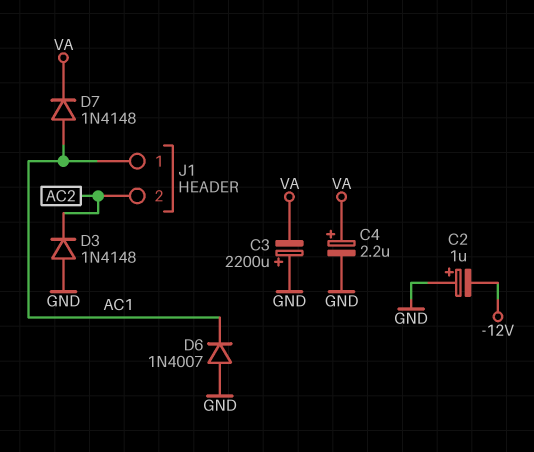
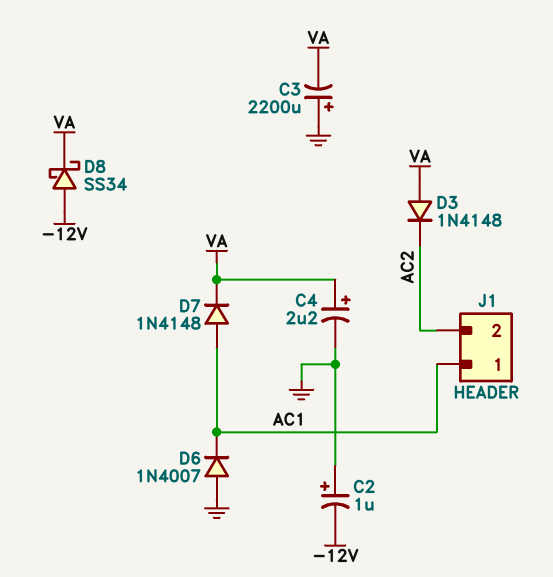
D3: diode 1N4148 (A GND, K AC2) -> diode 1N4148 (A VA, K AC2)
D8: none -> schottky SS34 (A -12V, K VA)

